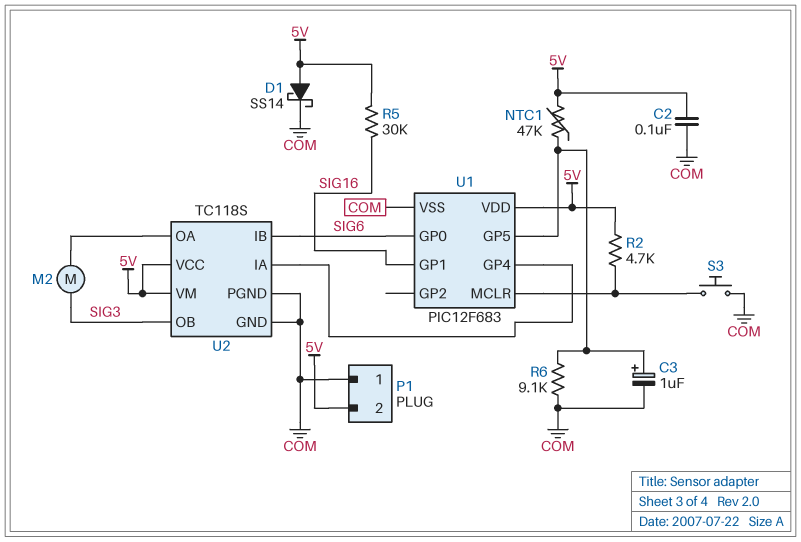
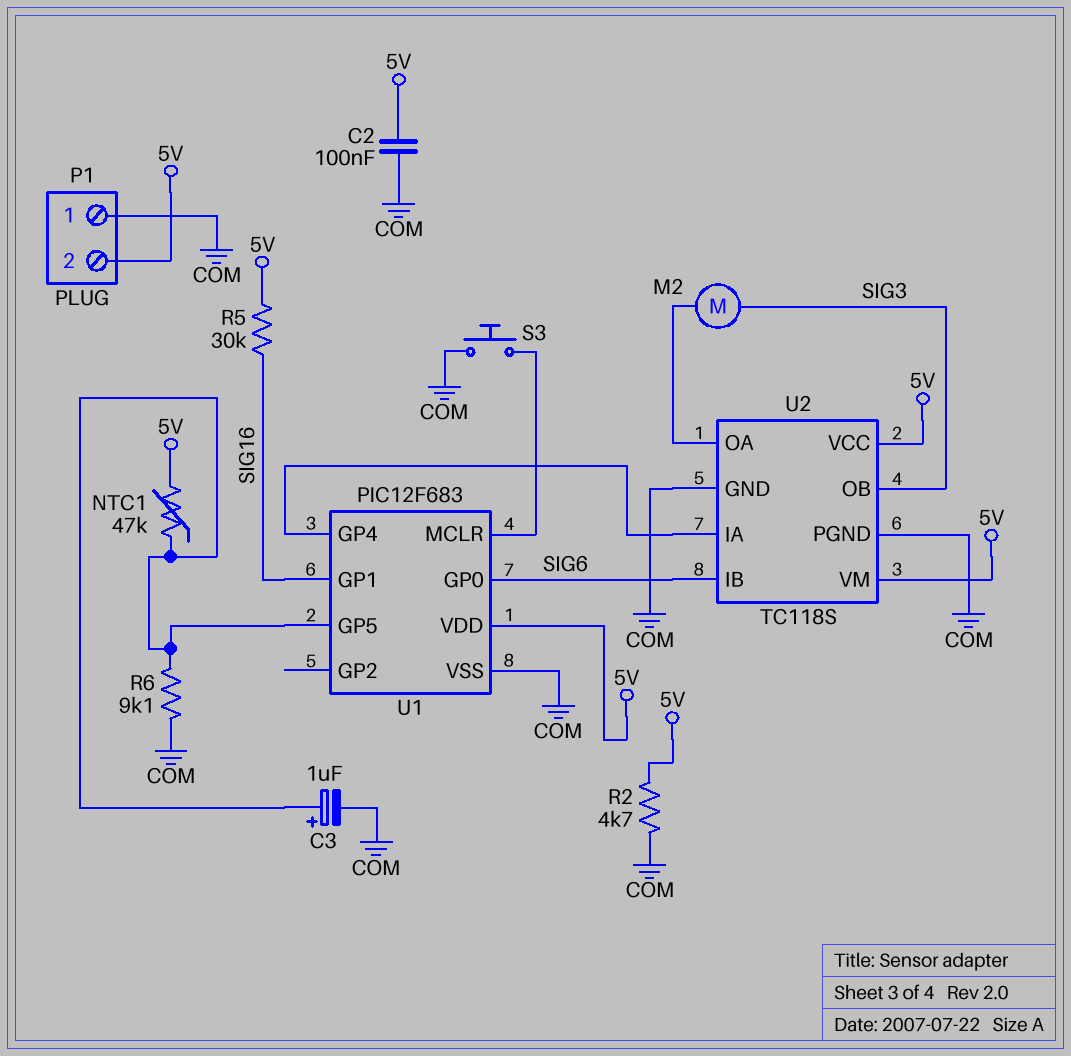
D1: schottky SS14 (A 5V, K COM) -> none
R2: 4.7k (5V, U1/MCLR) -> 4.7k (5V, COM)

